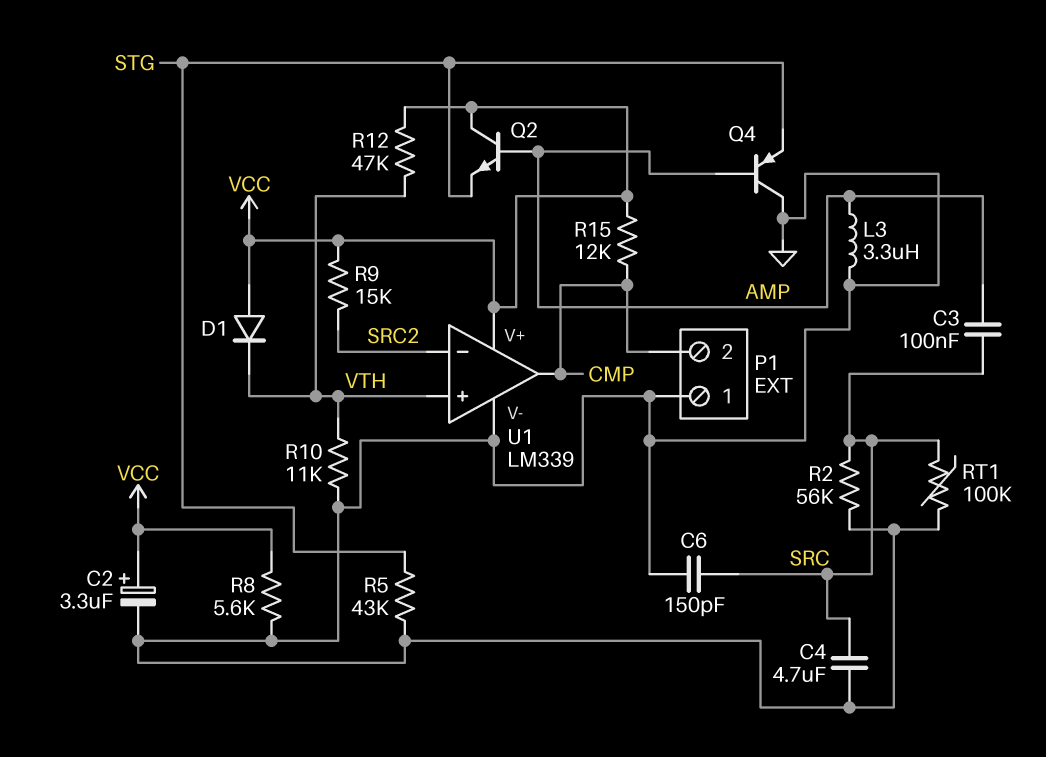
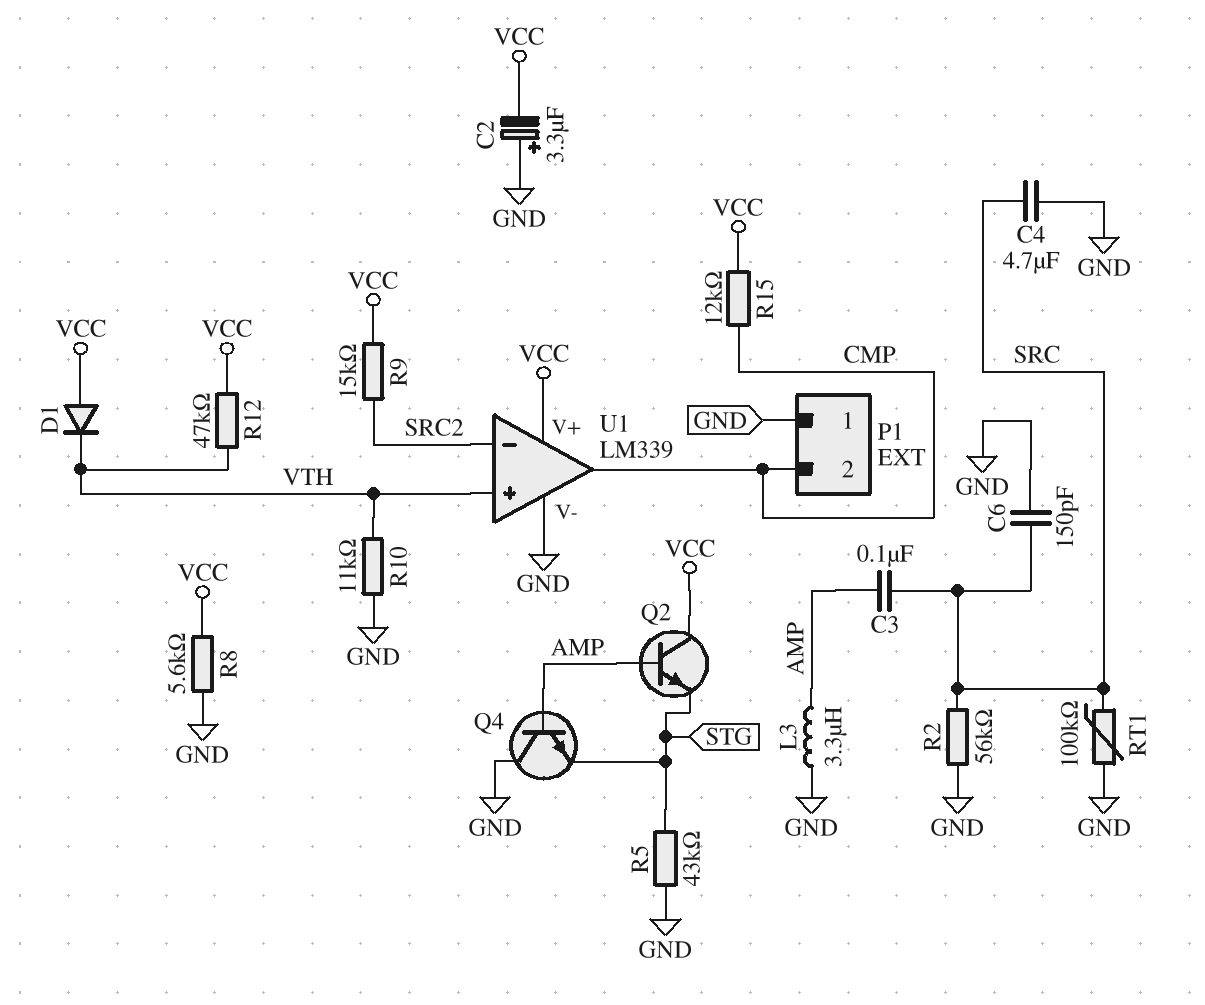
C2: 3.3uF (plus VCC, minus GND) -> 3.3uF (plus GND, minus VCC)
Q4: PNP (B AMP, C GND, E STG) -> NPN (B AMP, C GND, E STG)

